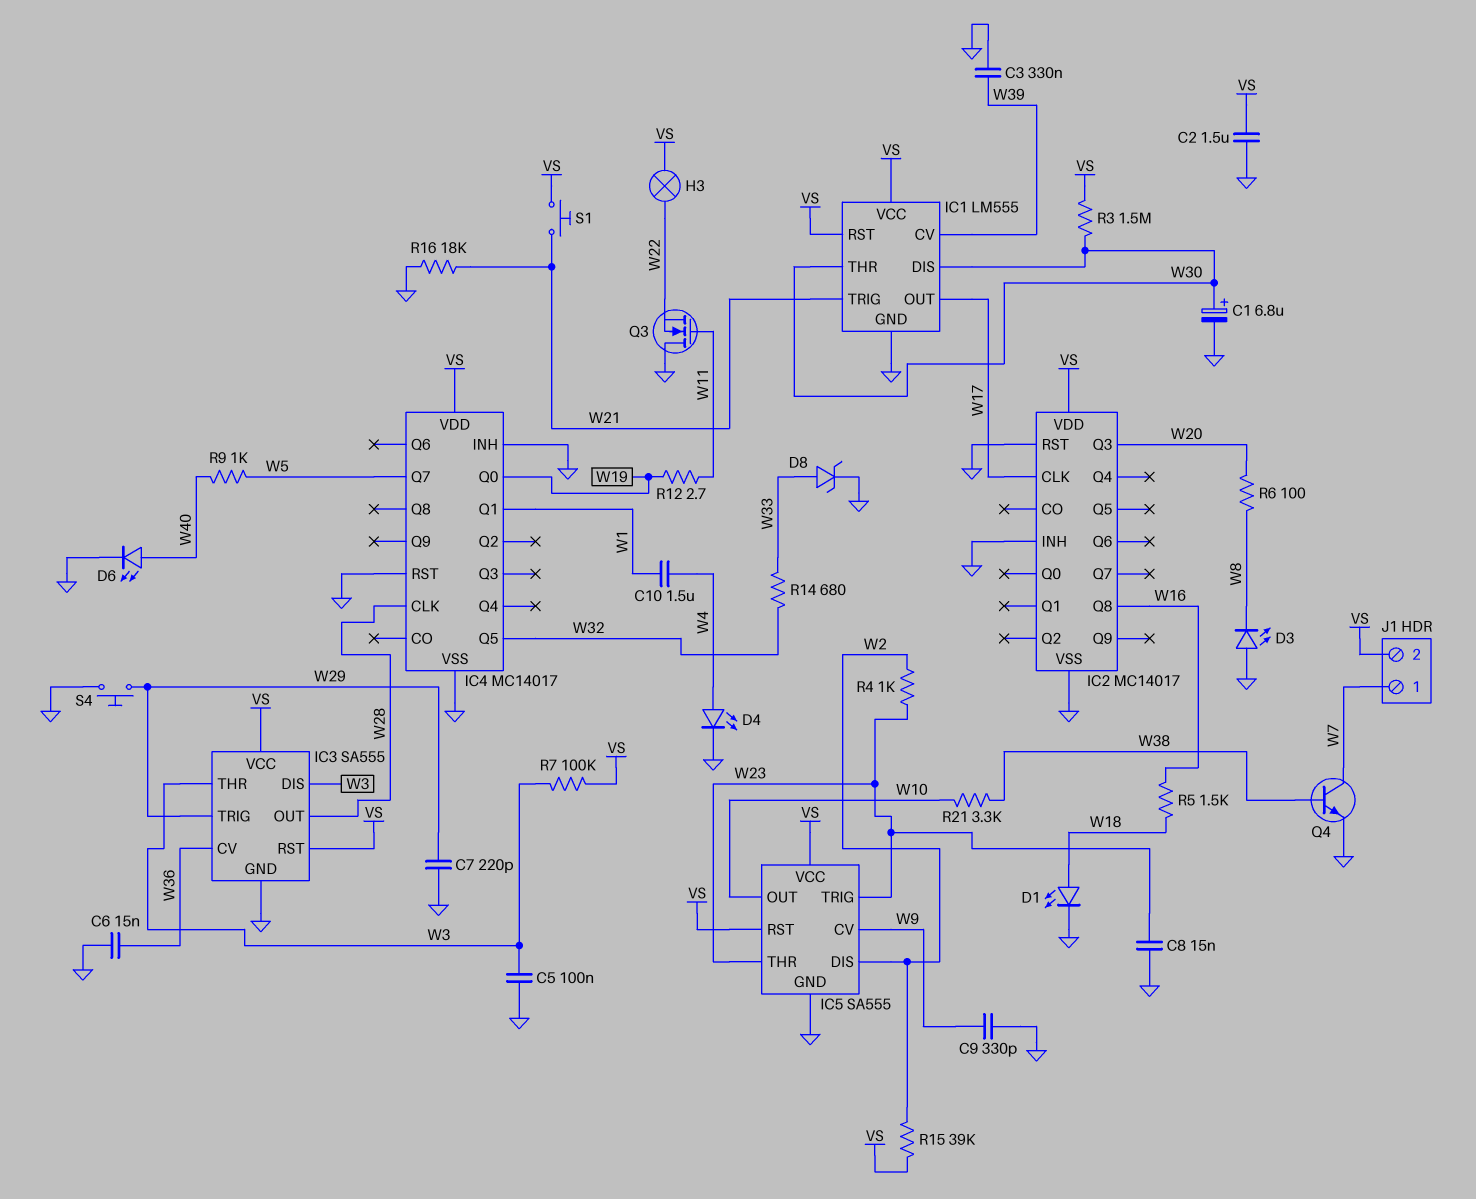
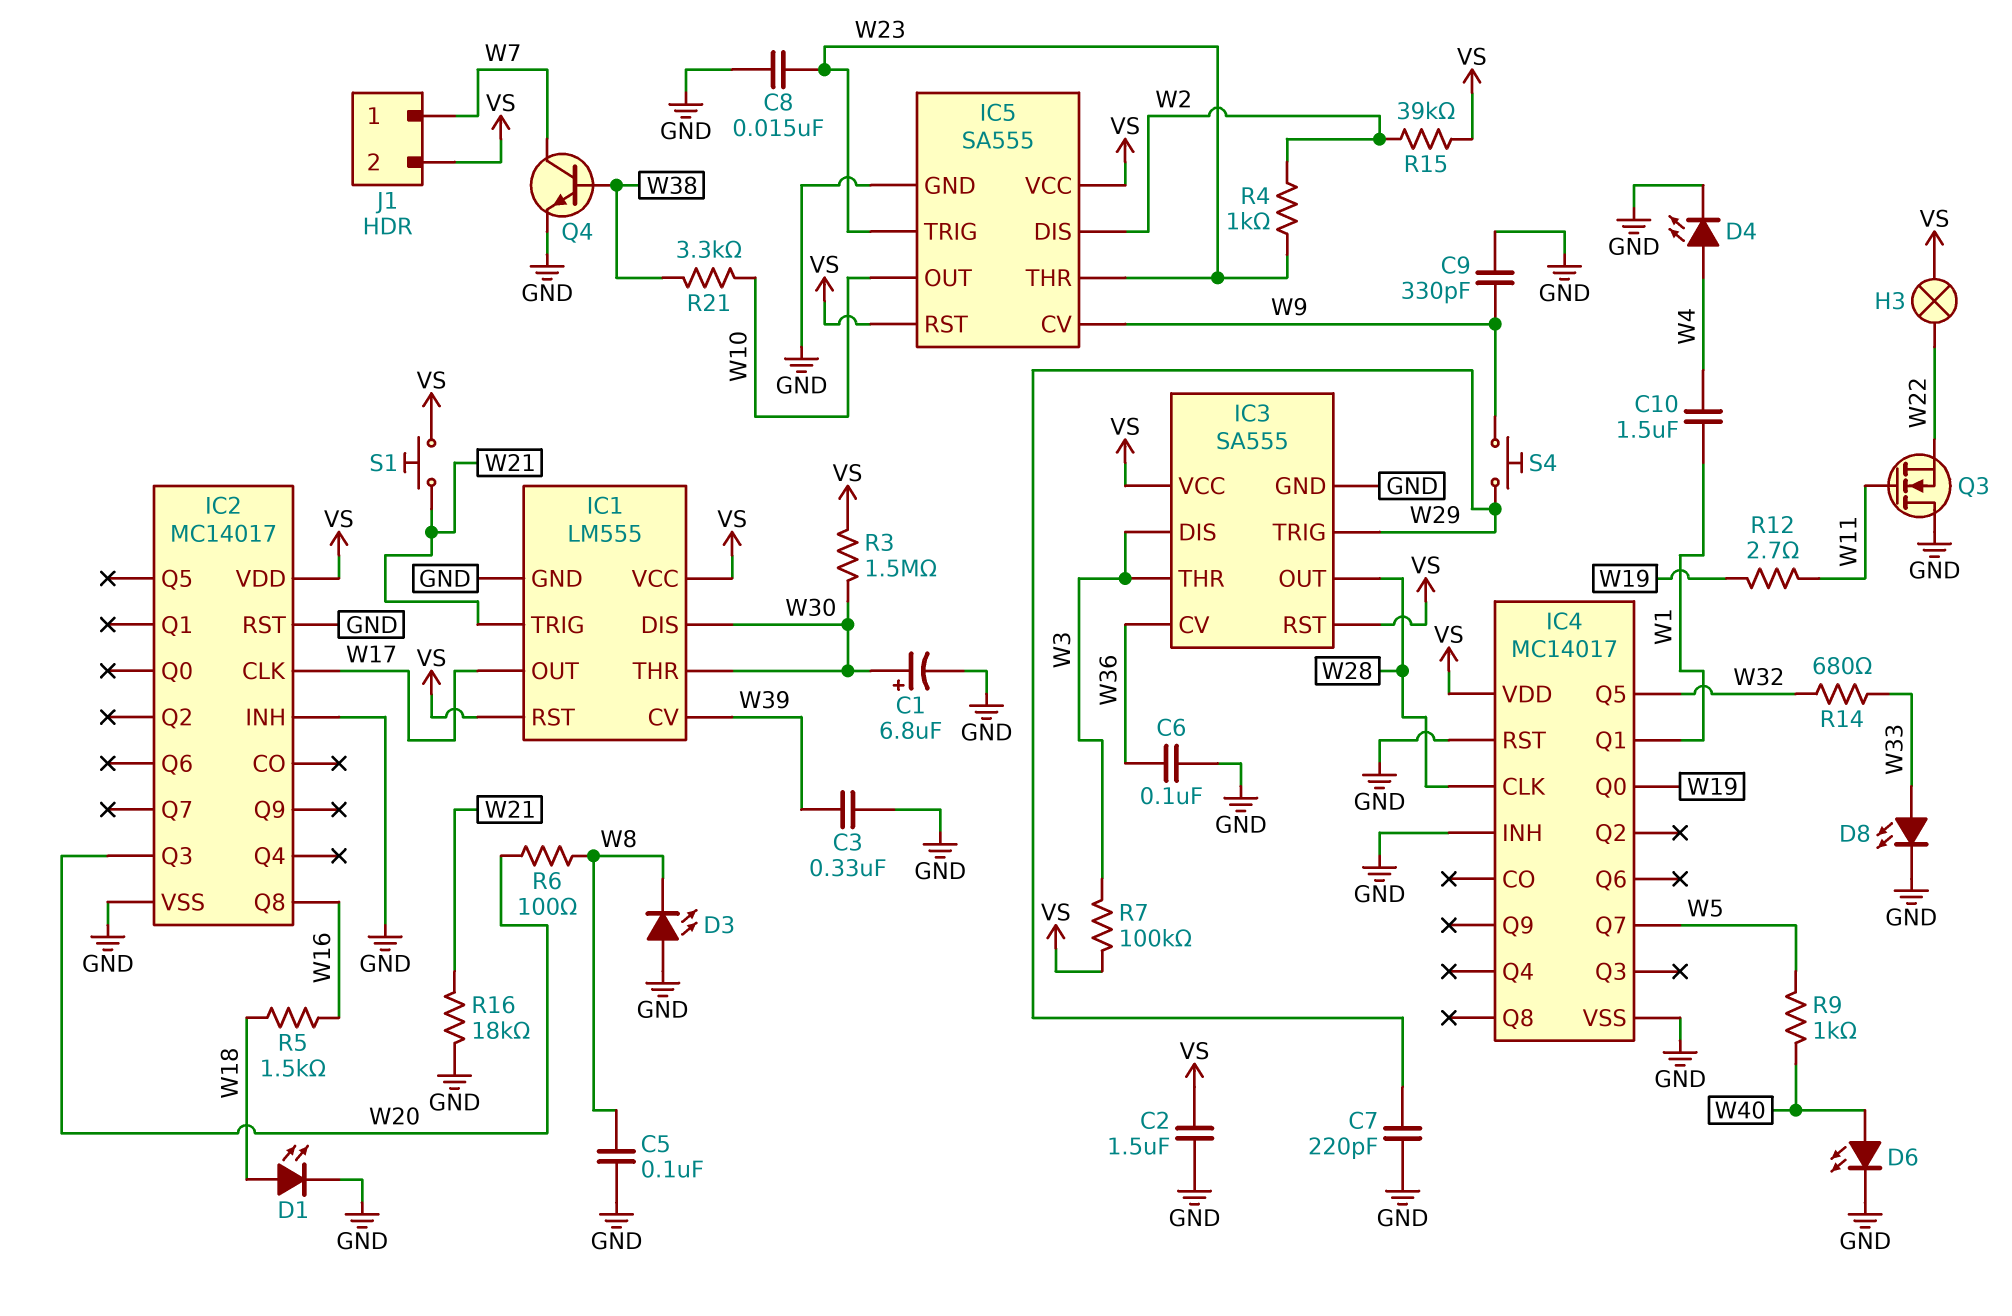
C5: 100nF (GND, W3) -> 100nF (GND, W8)
C6: 15nF (GND, W36) -> 100nF (GND, W36)
D8: zener (A W33, K GND) -> LED (A W33, K GND)
S4: button (GND, W29) -> button (W9, W29)

